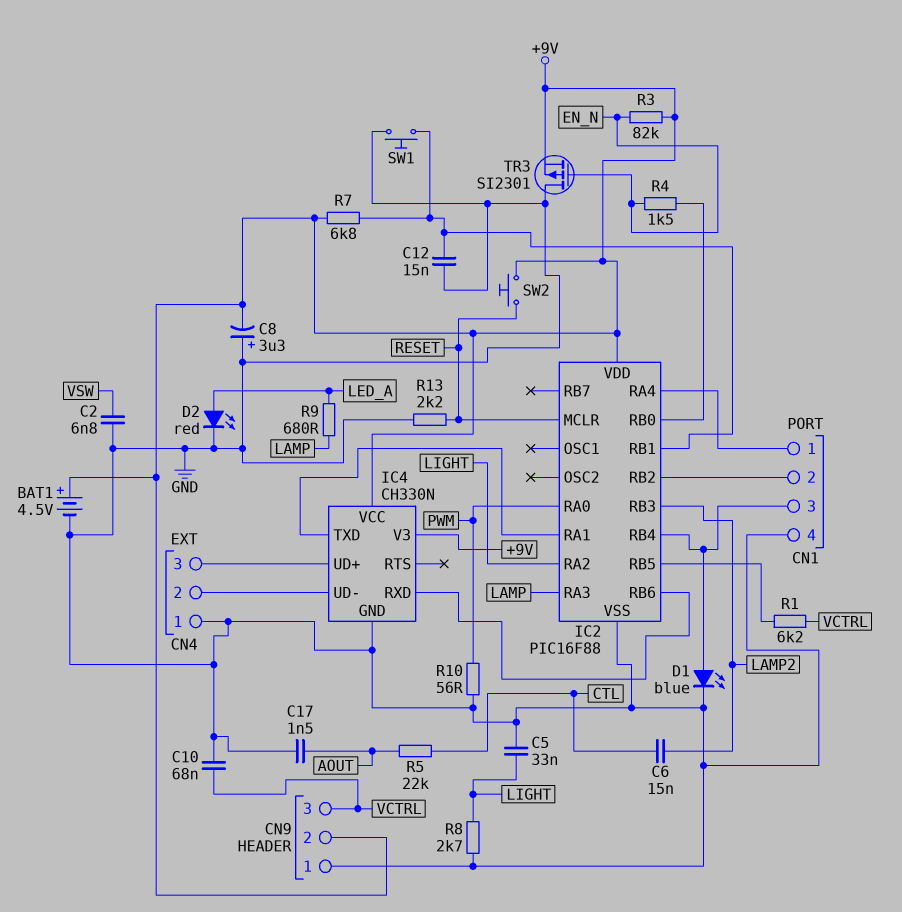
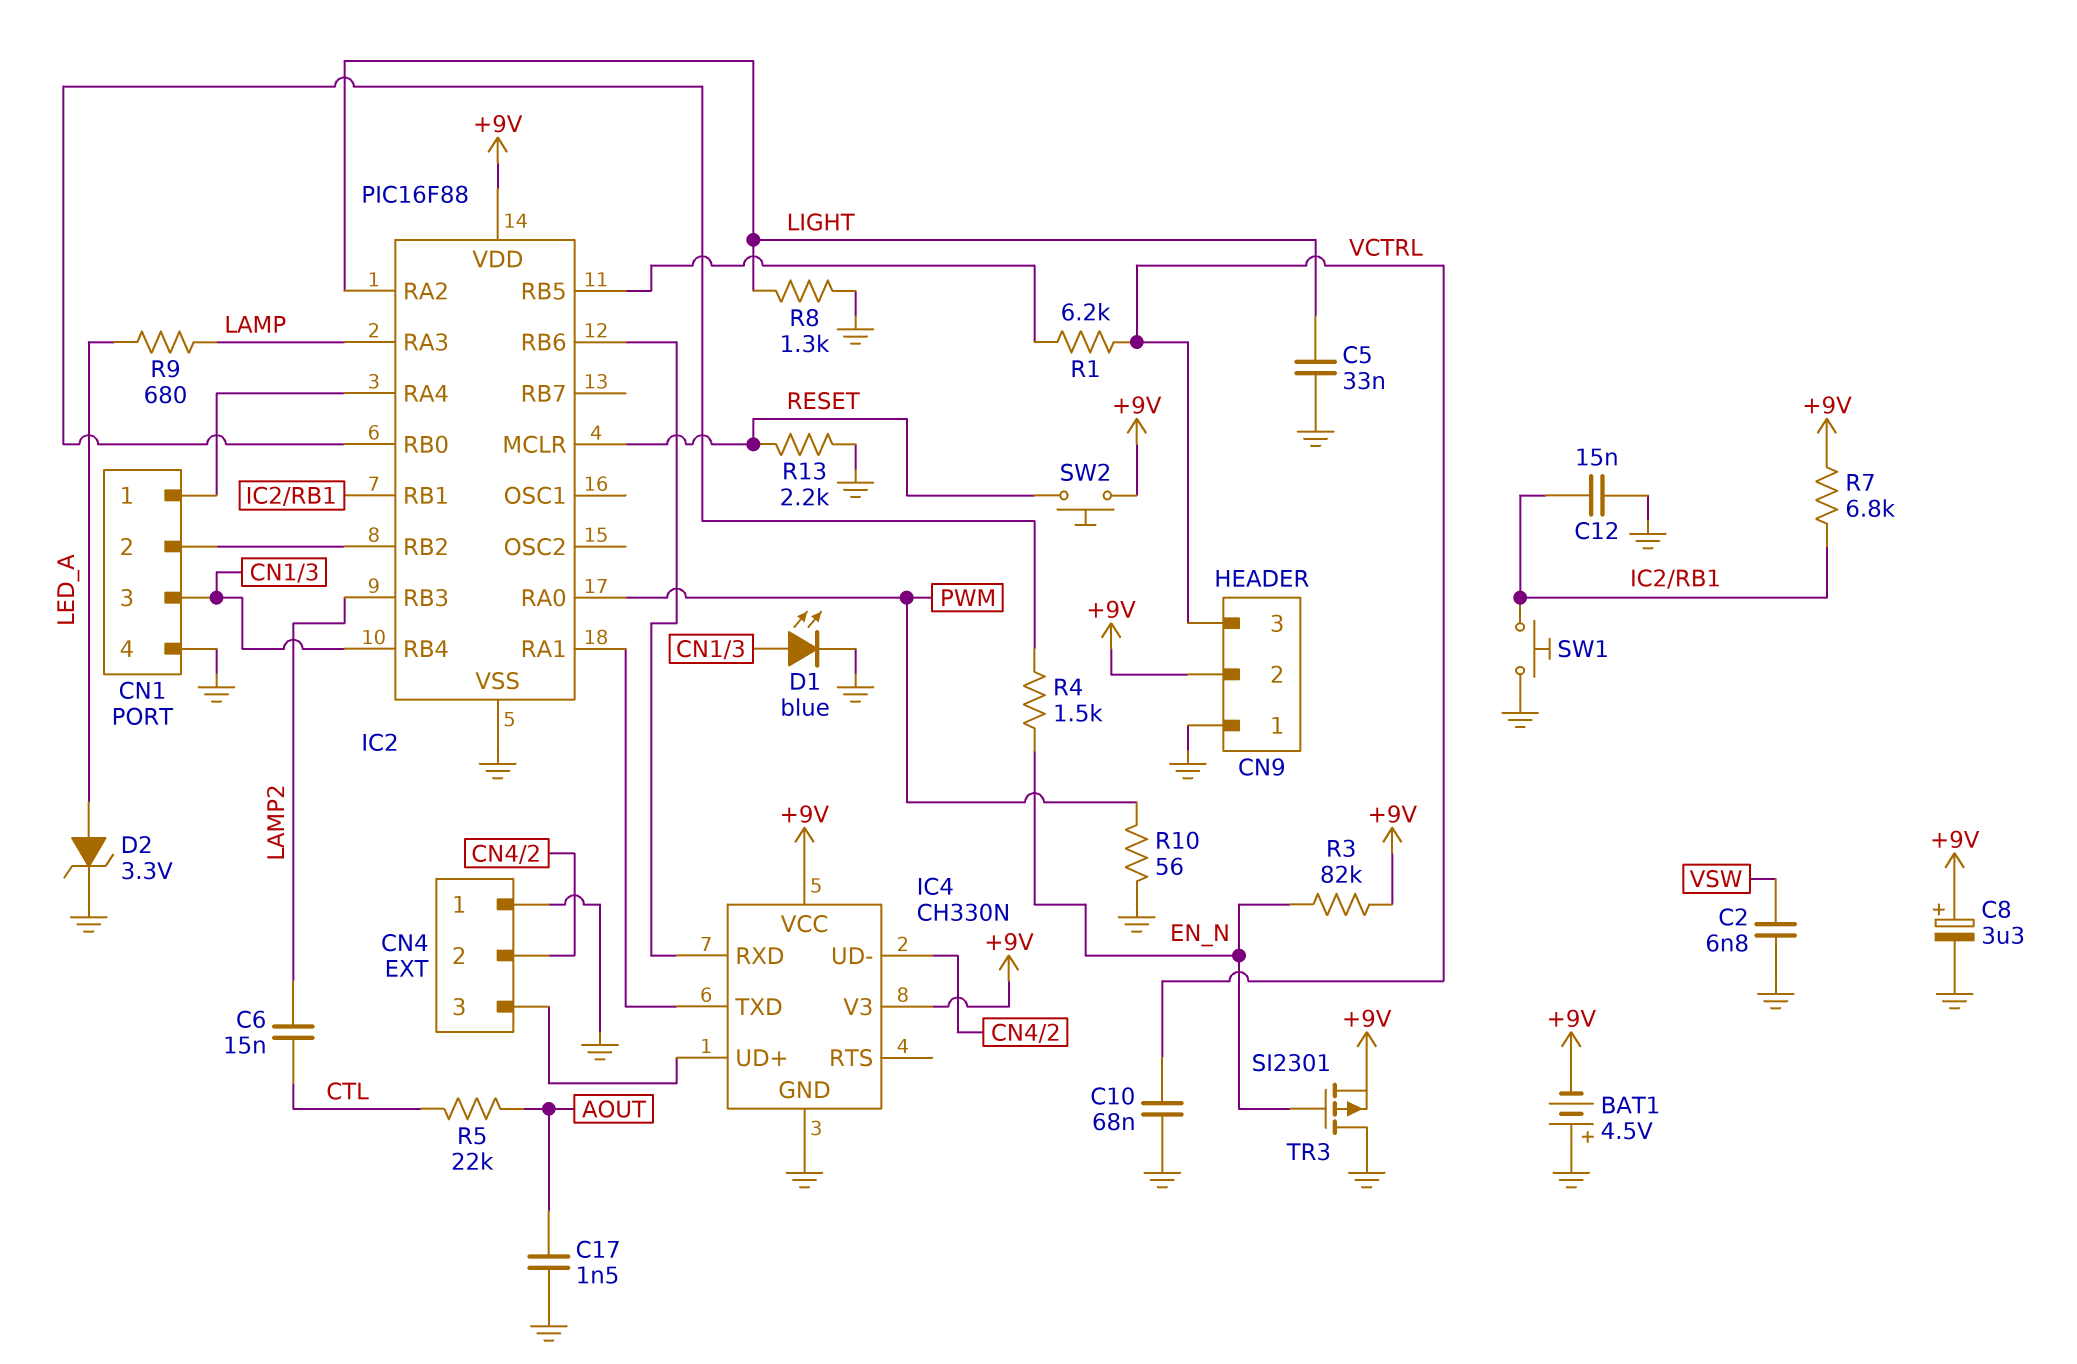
BAT1: 4.5V (plus +9V, minus GND) -> 4.5V (plus GND, minus +9V)
C8: 3.3uF (plus GND, minus +9V) -> 3.3uF (plus +9V, minus GND)
D2: LED red (A LED_A, K GND) -> zener 3.3V (A LED_A, K GND)
R8: 2.7k (GND, LIGHT) -> 1.3k (GND, LIGHT)

